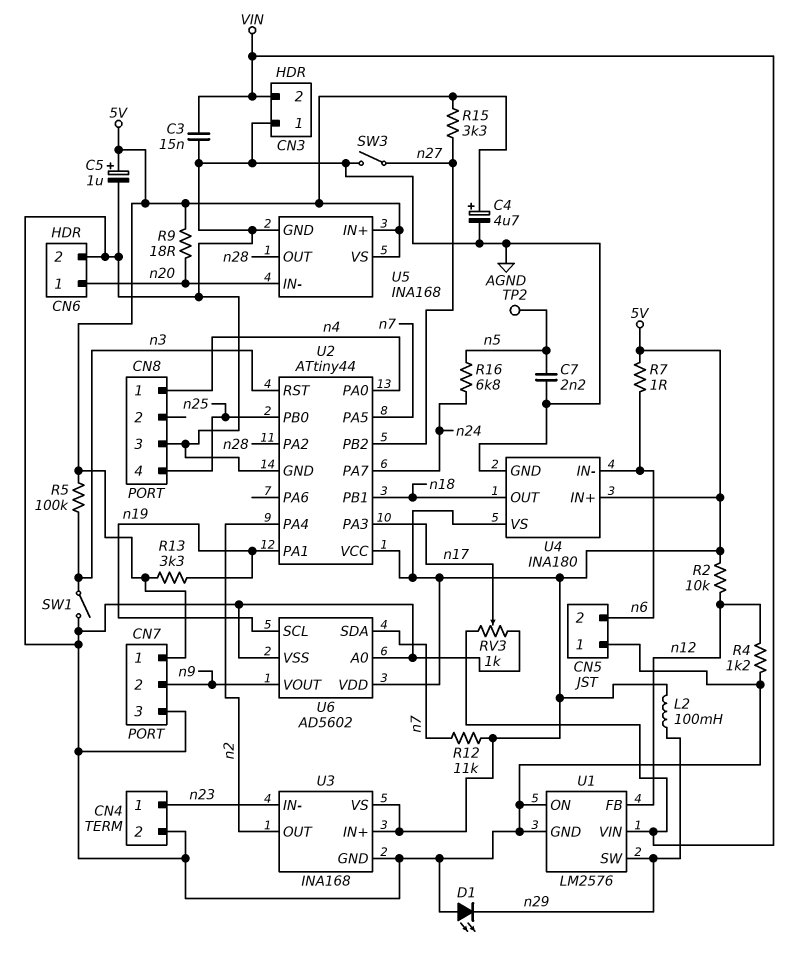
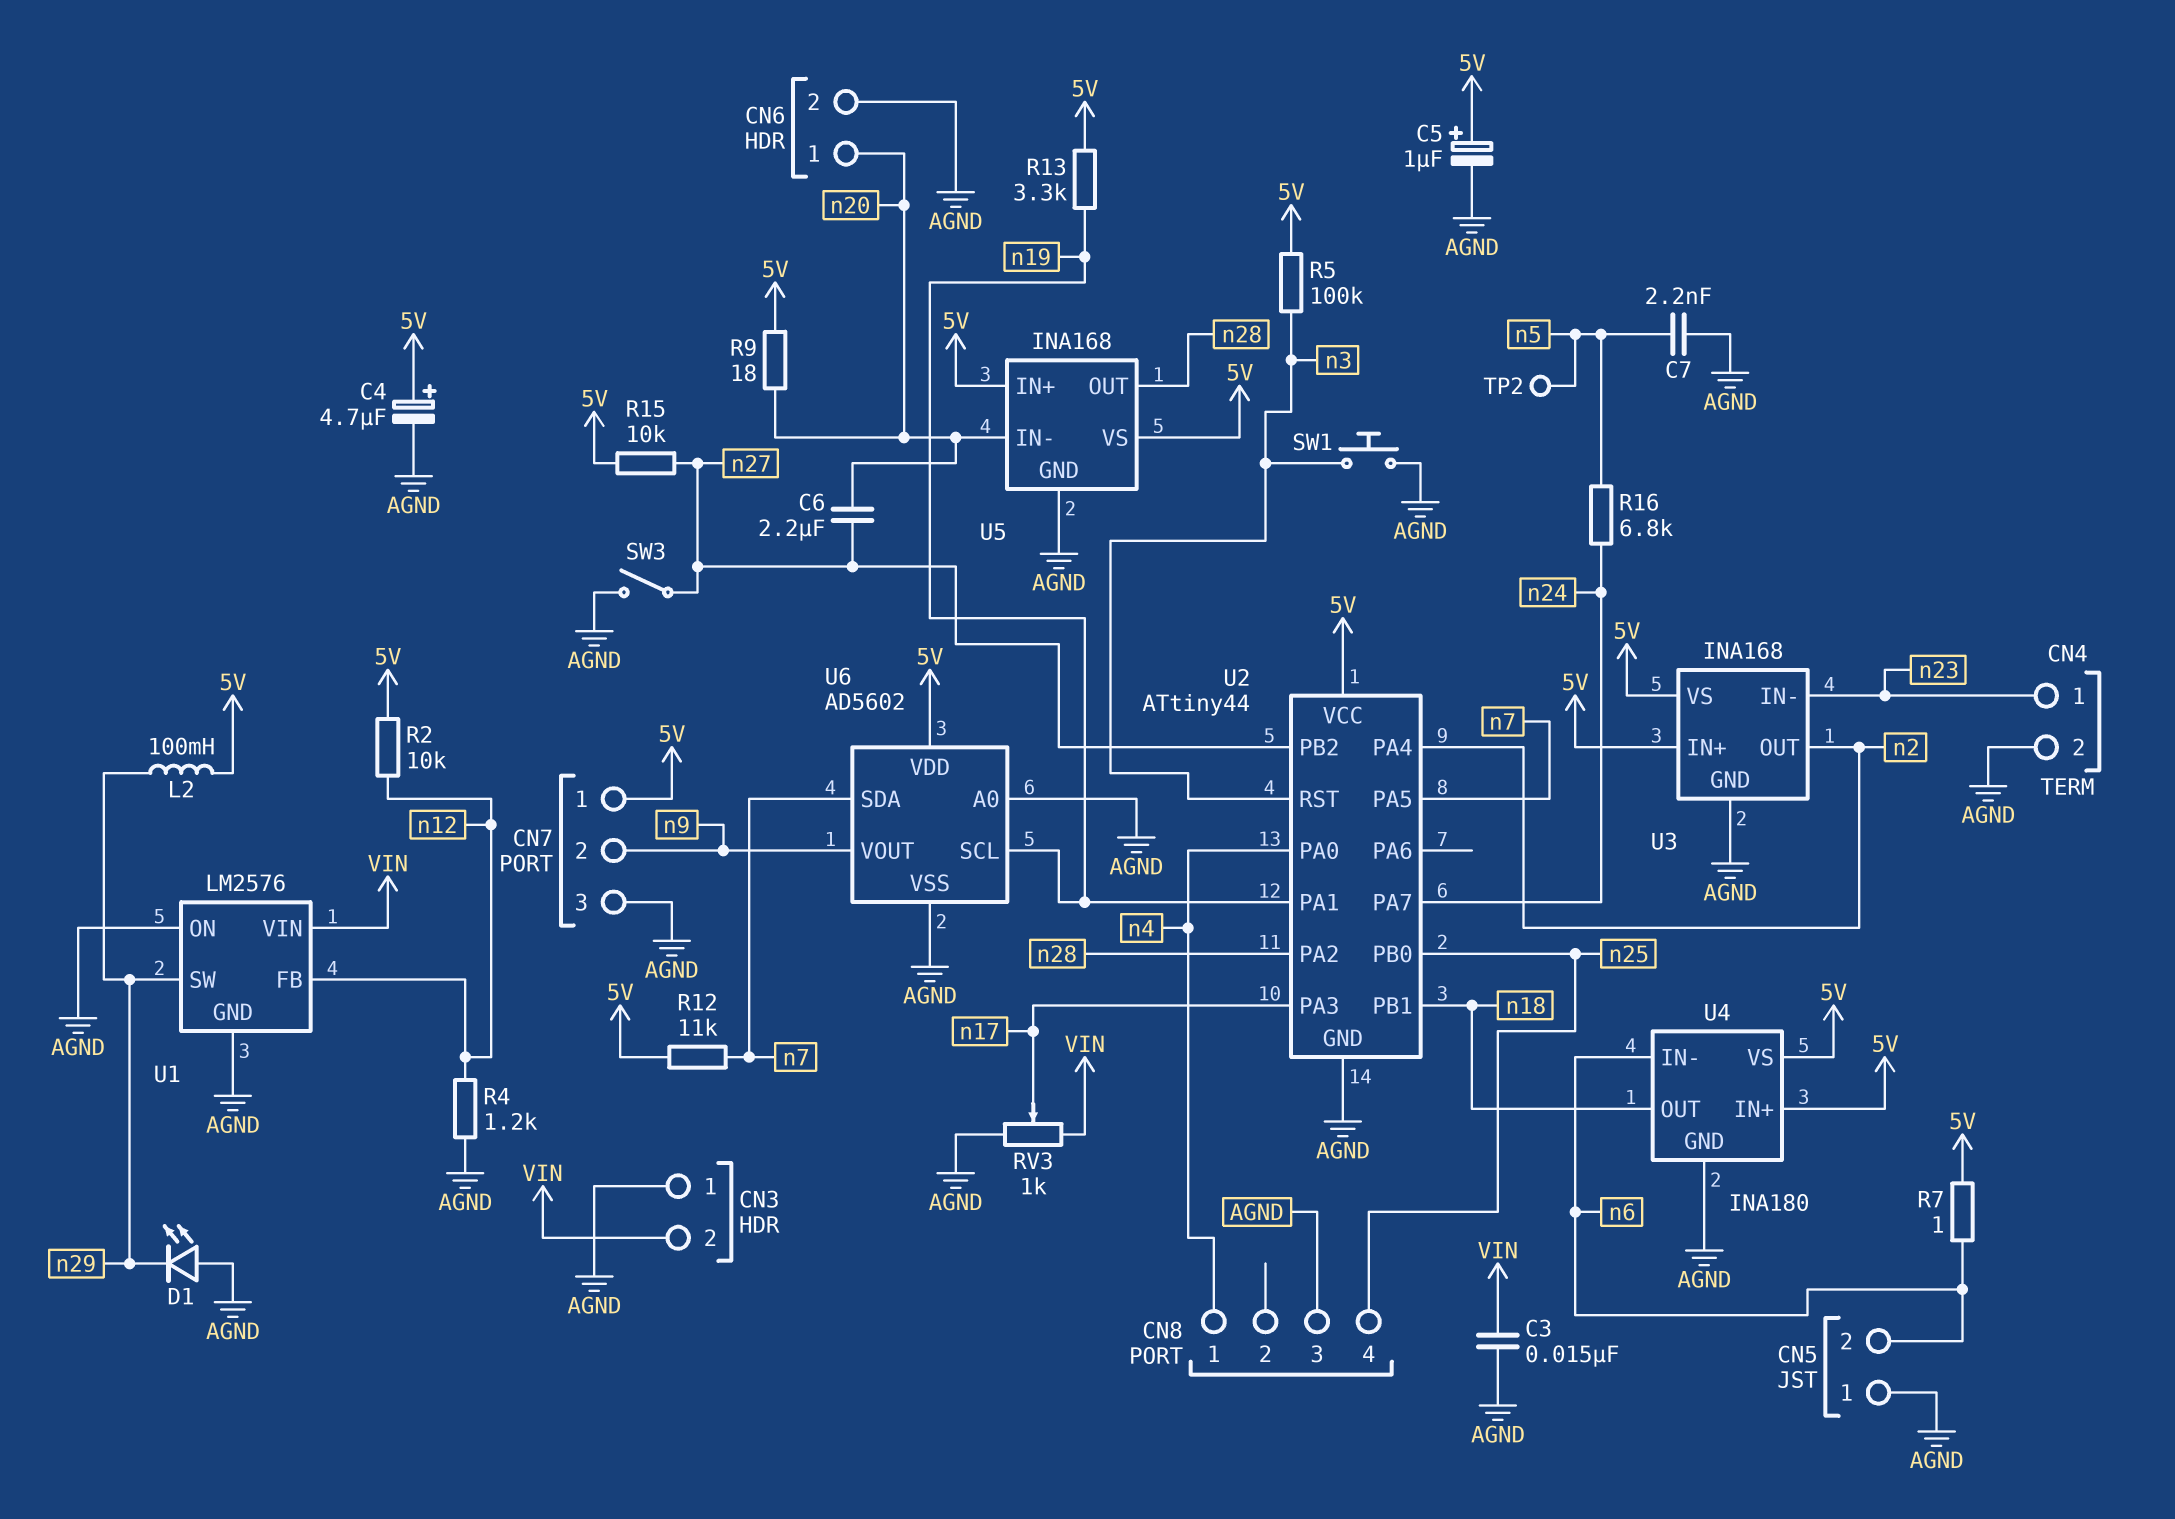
C6: none -> 2.2uF (n20, n27)
R15: 3.3k (5V, n27) -> 10k (5V, n27)
SW1: switch (AGND, n3) -> button (AGND, n3)

